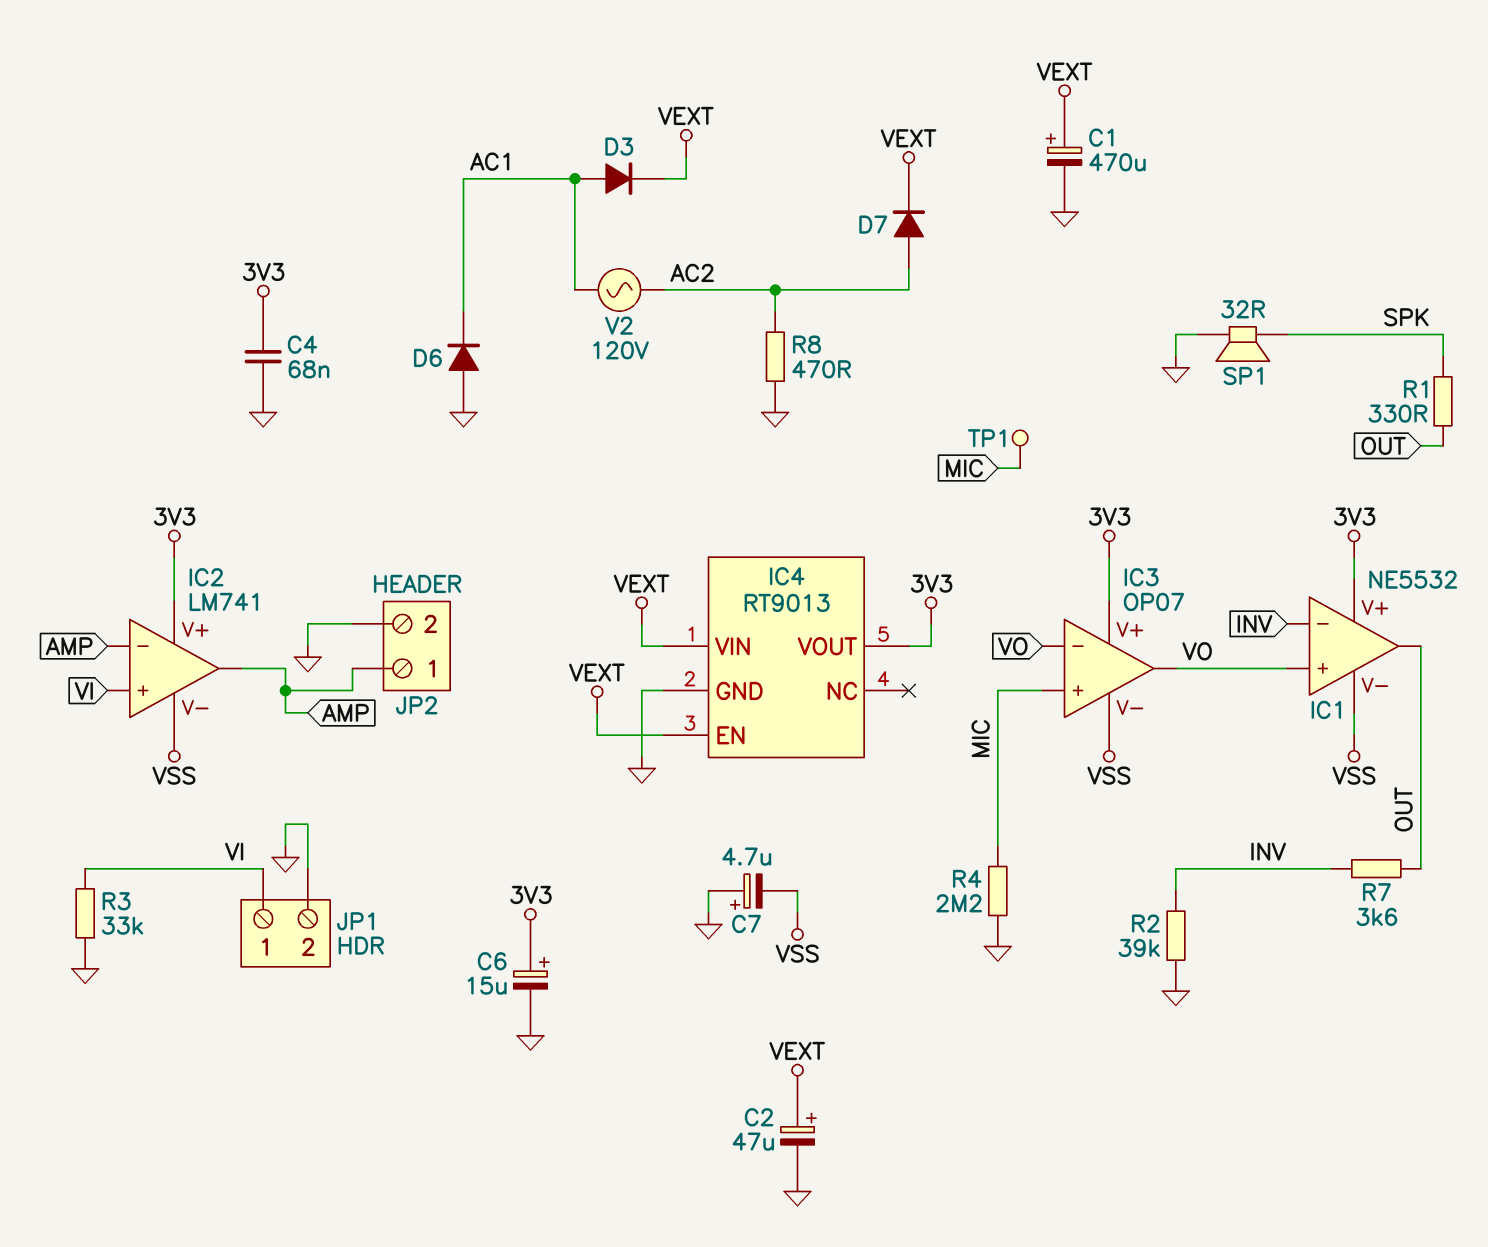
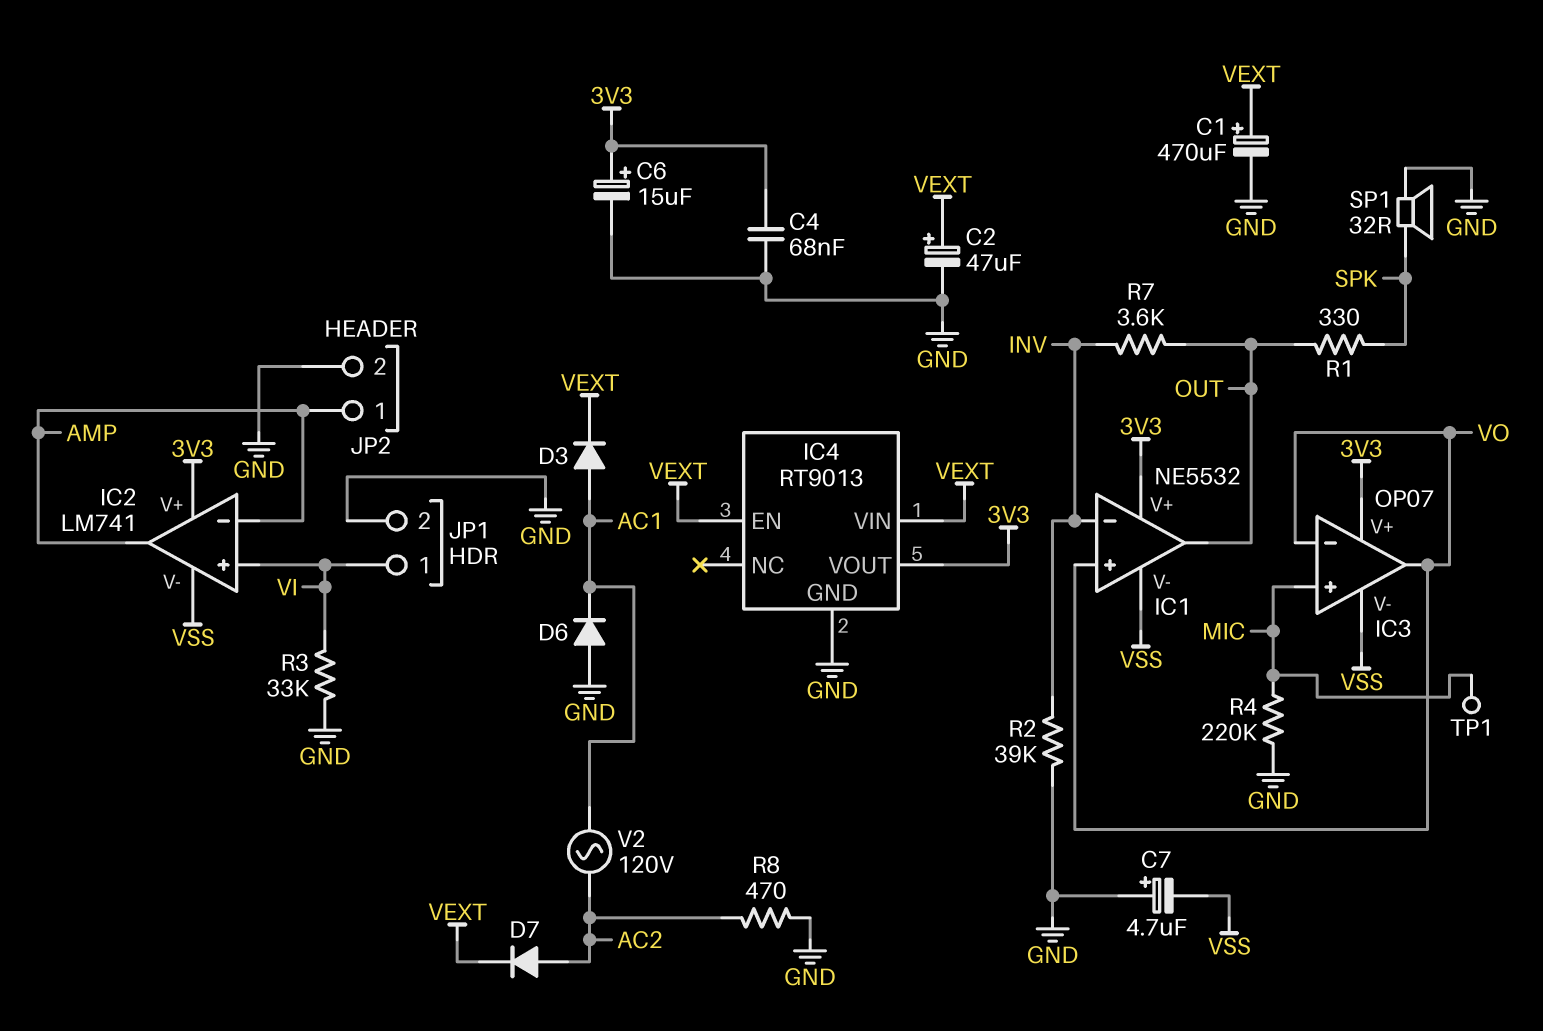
R4: 2.2M (GND, MIC) -> 220k (GND, MIC)

